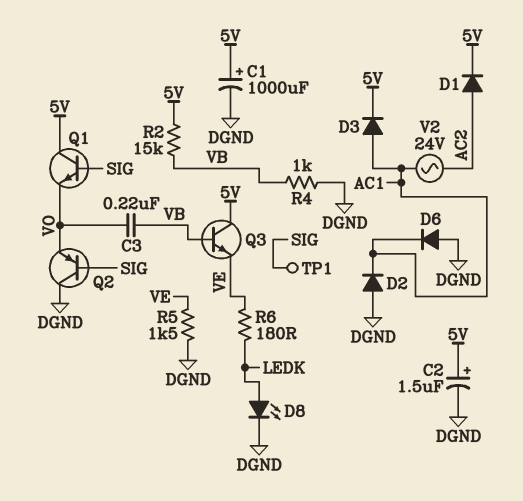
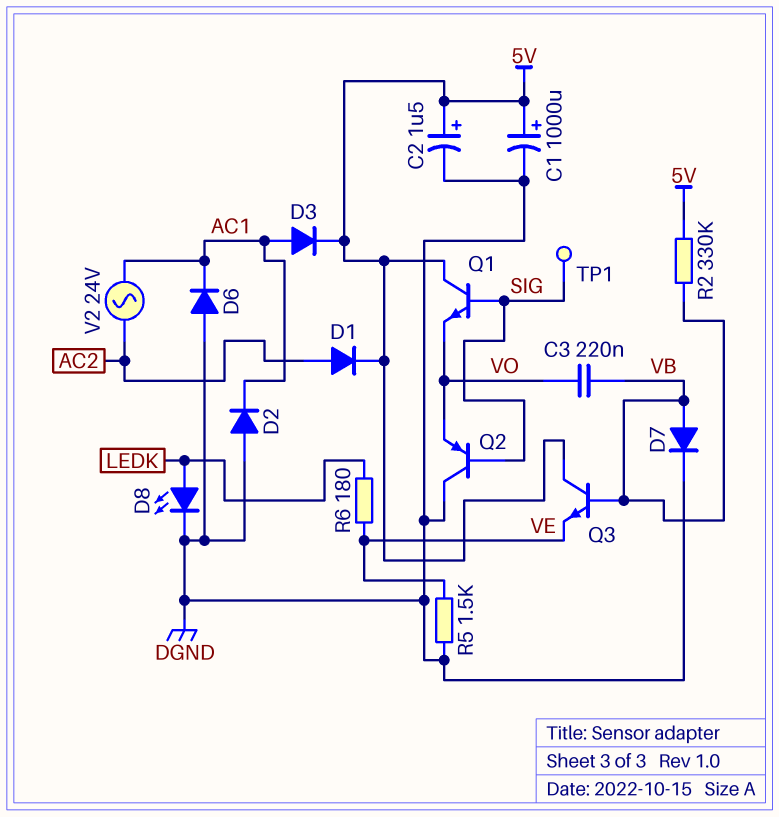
D7: none -> diode (A VB, K DGND)
R2: 15k (5V, VB) -> 330k (5V, VB)
R4: 1k (DGND, VB) -> none

